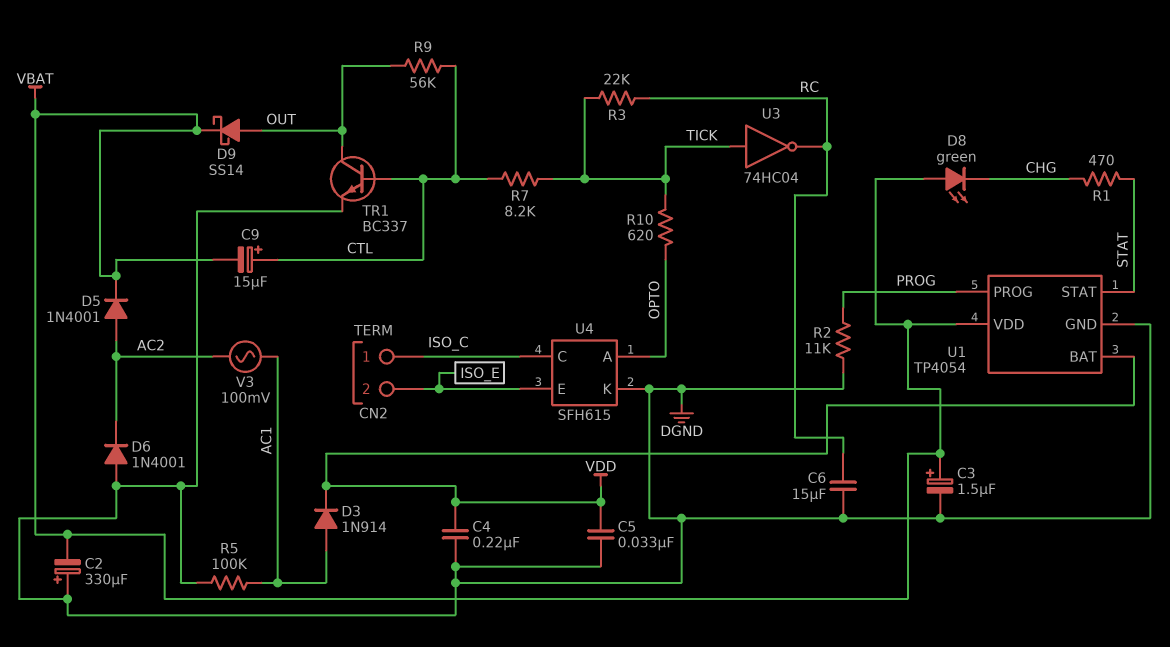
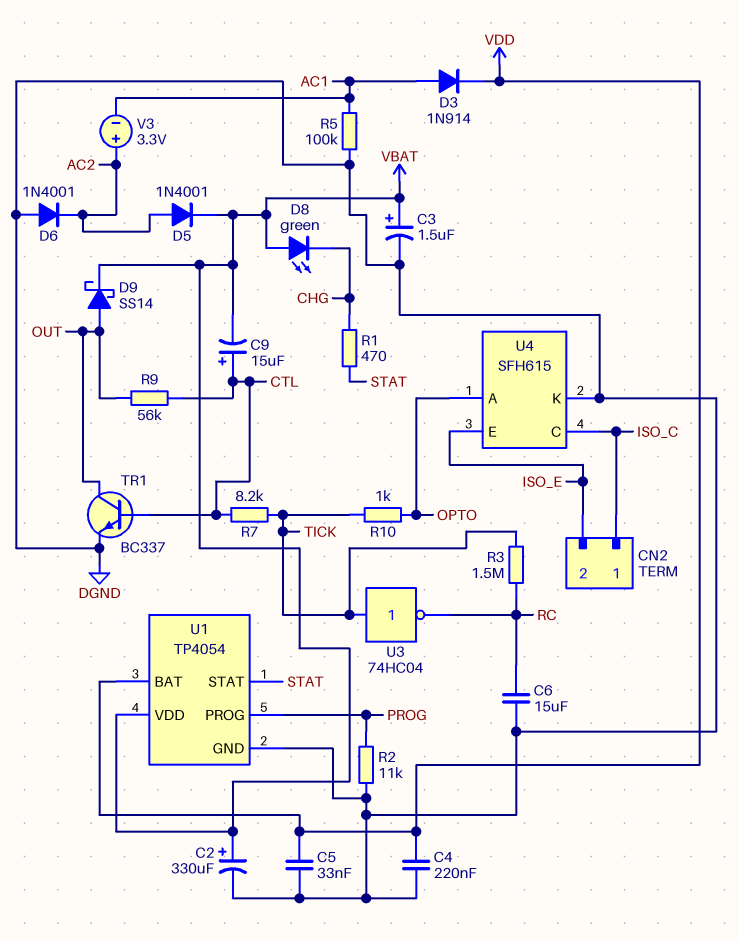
C2: 330uF (plus DGND, minus VBAT) -> 330uF (plus VBAT, minus DGND)
R3: 22k (RC, TICK) -> 1.5M (RC, TICK)
R10: 620 (OPTO, TICK) -> 1k (OPTO, TICK)
V3: AC 100mV (AC1, AC2) -> 3.3V (plus AC2, minus AC1)

